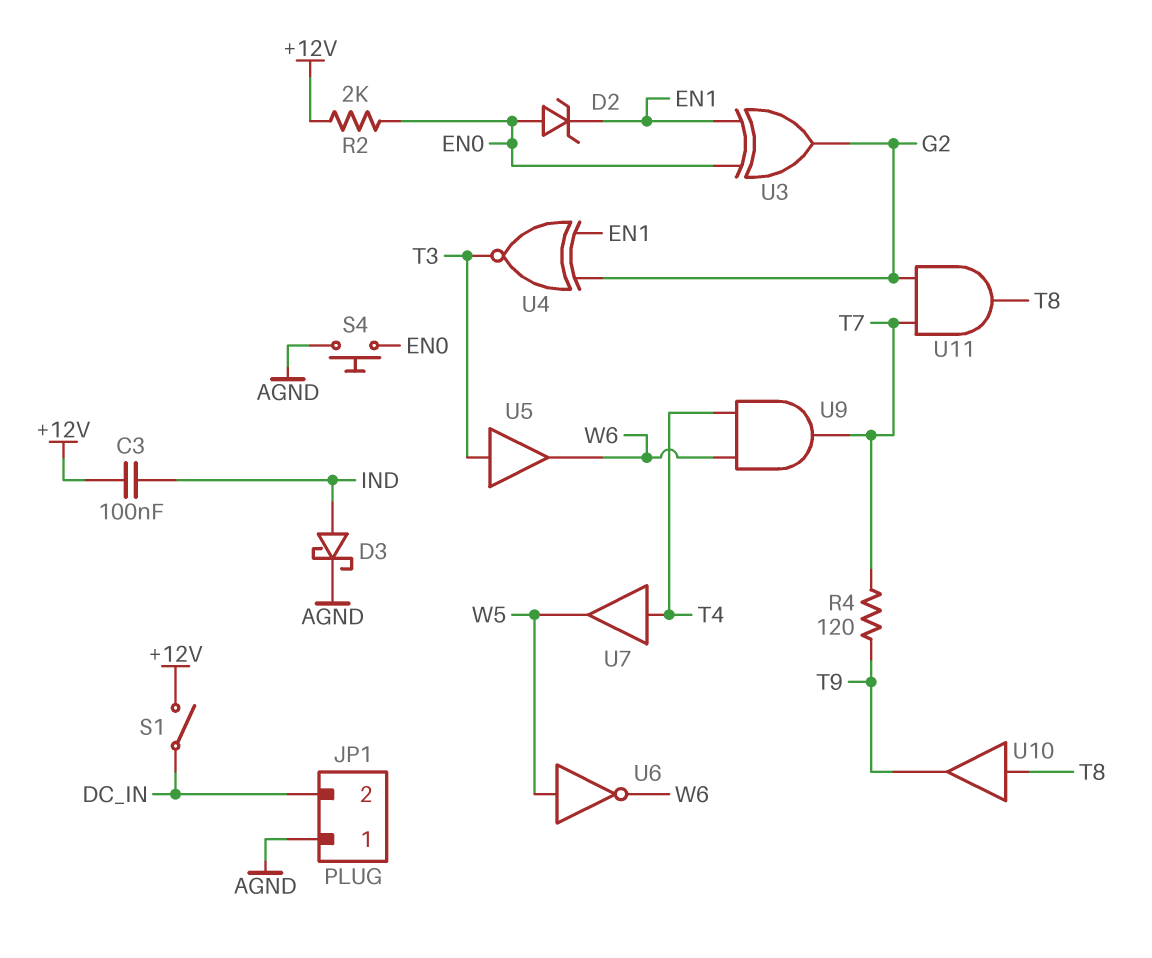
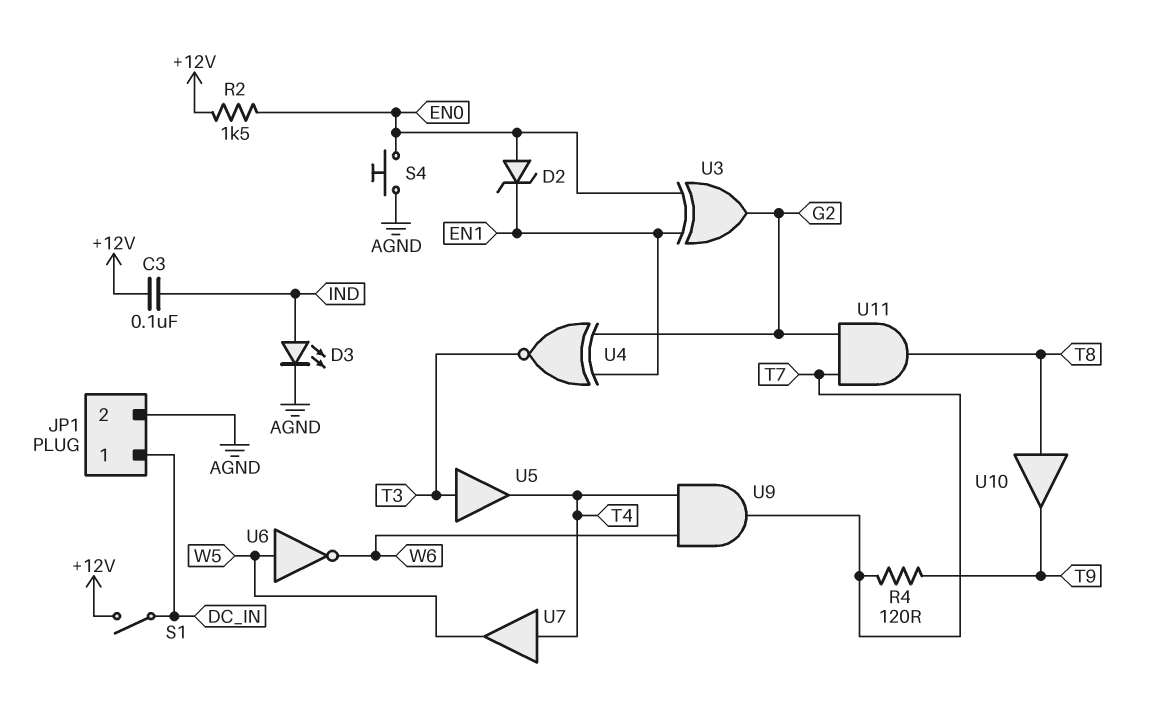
D3: schottky (A IND, K AGND) -> LED (A IND, K AGND)
JP1 pin 1: AGND -> DC_IN
JP1 pin 2: DC_IN -> AGND
R2: 2k (+12V, EN0) -> 1.5k (+12V, EN0)
U5: buffer (in T3, out W6) -> buffer (in T3, out T4)

